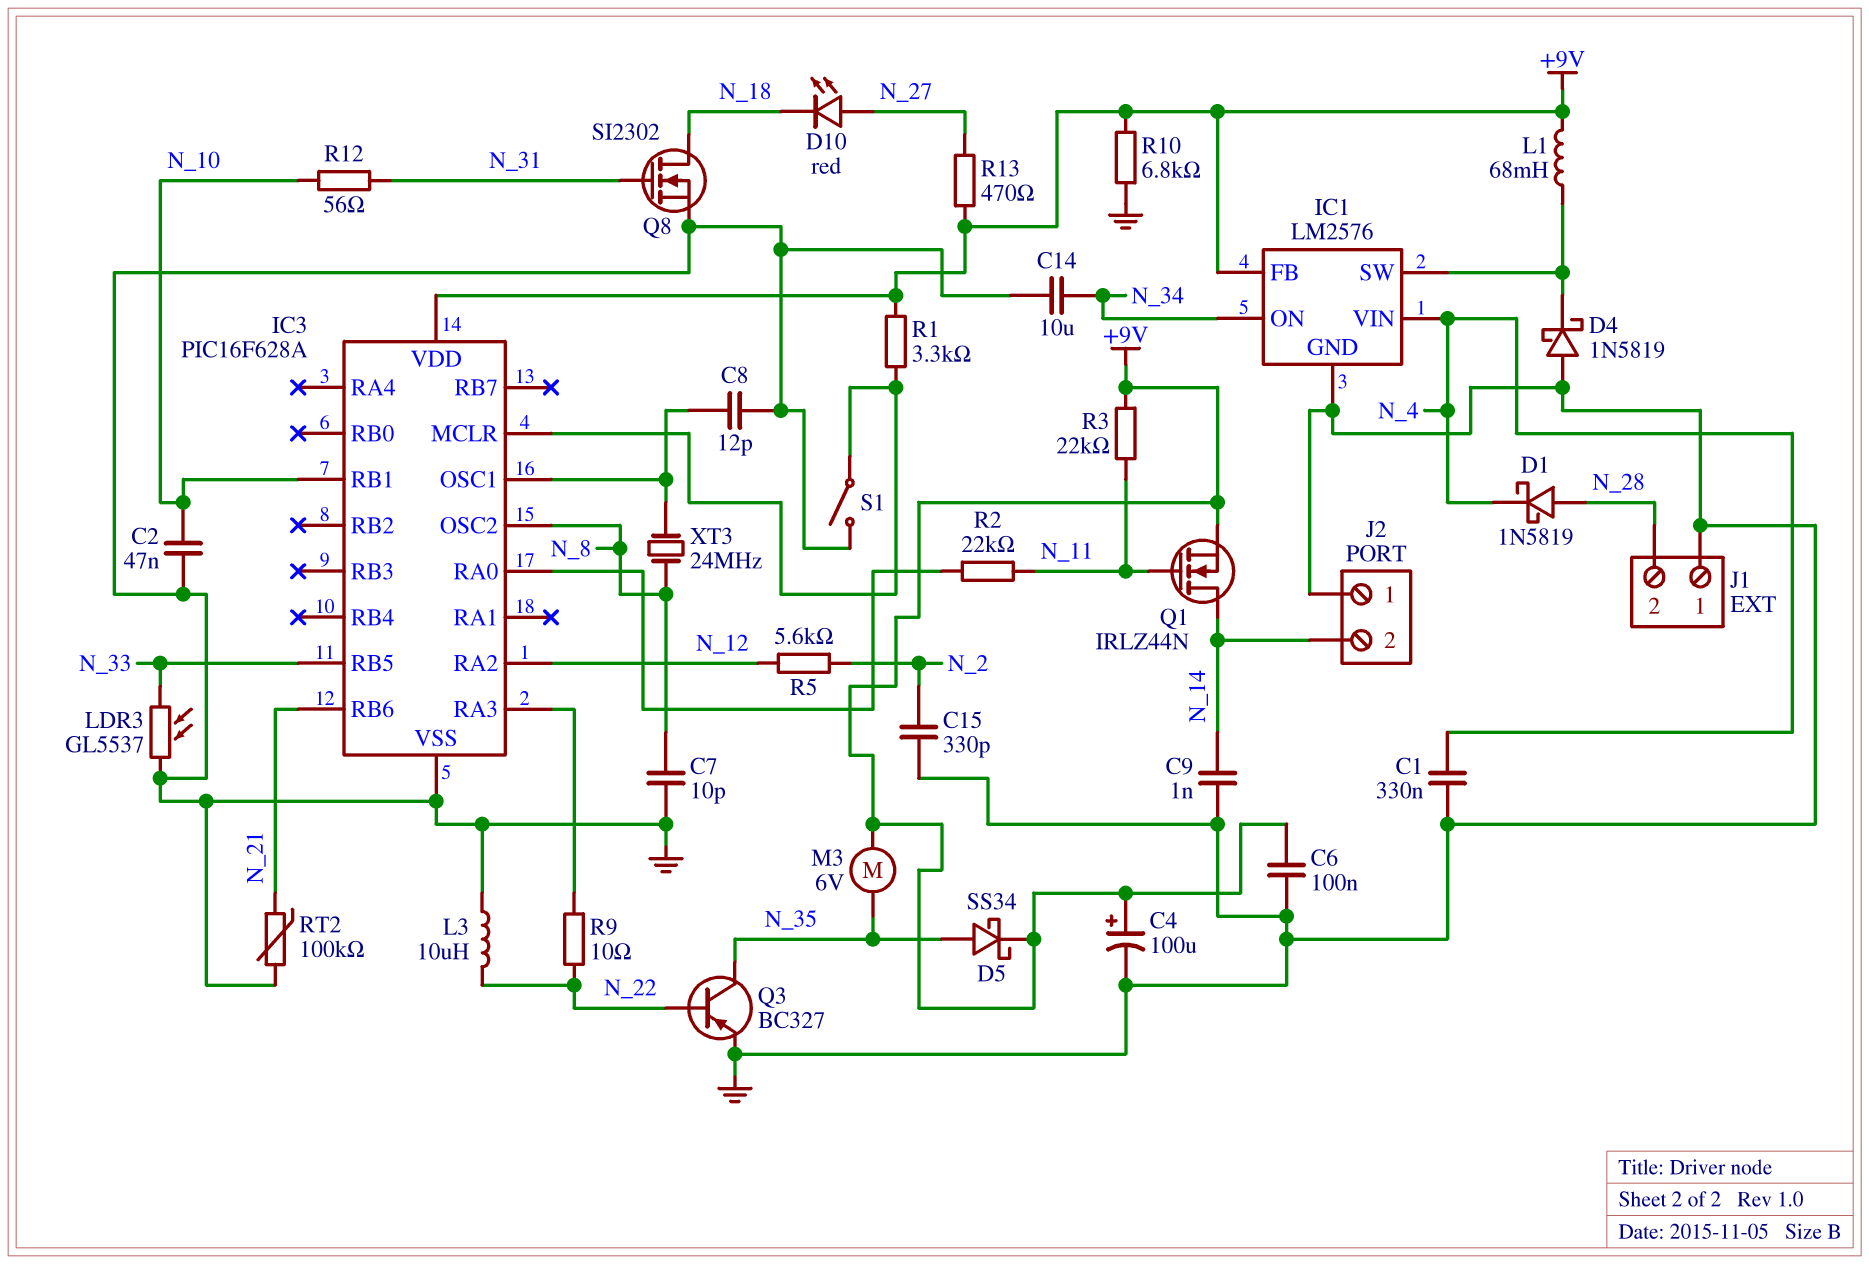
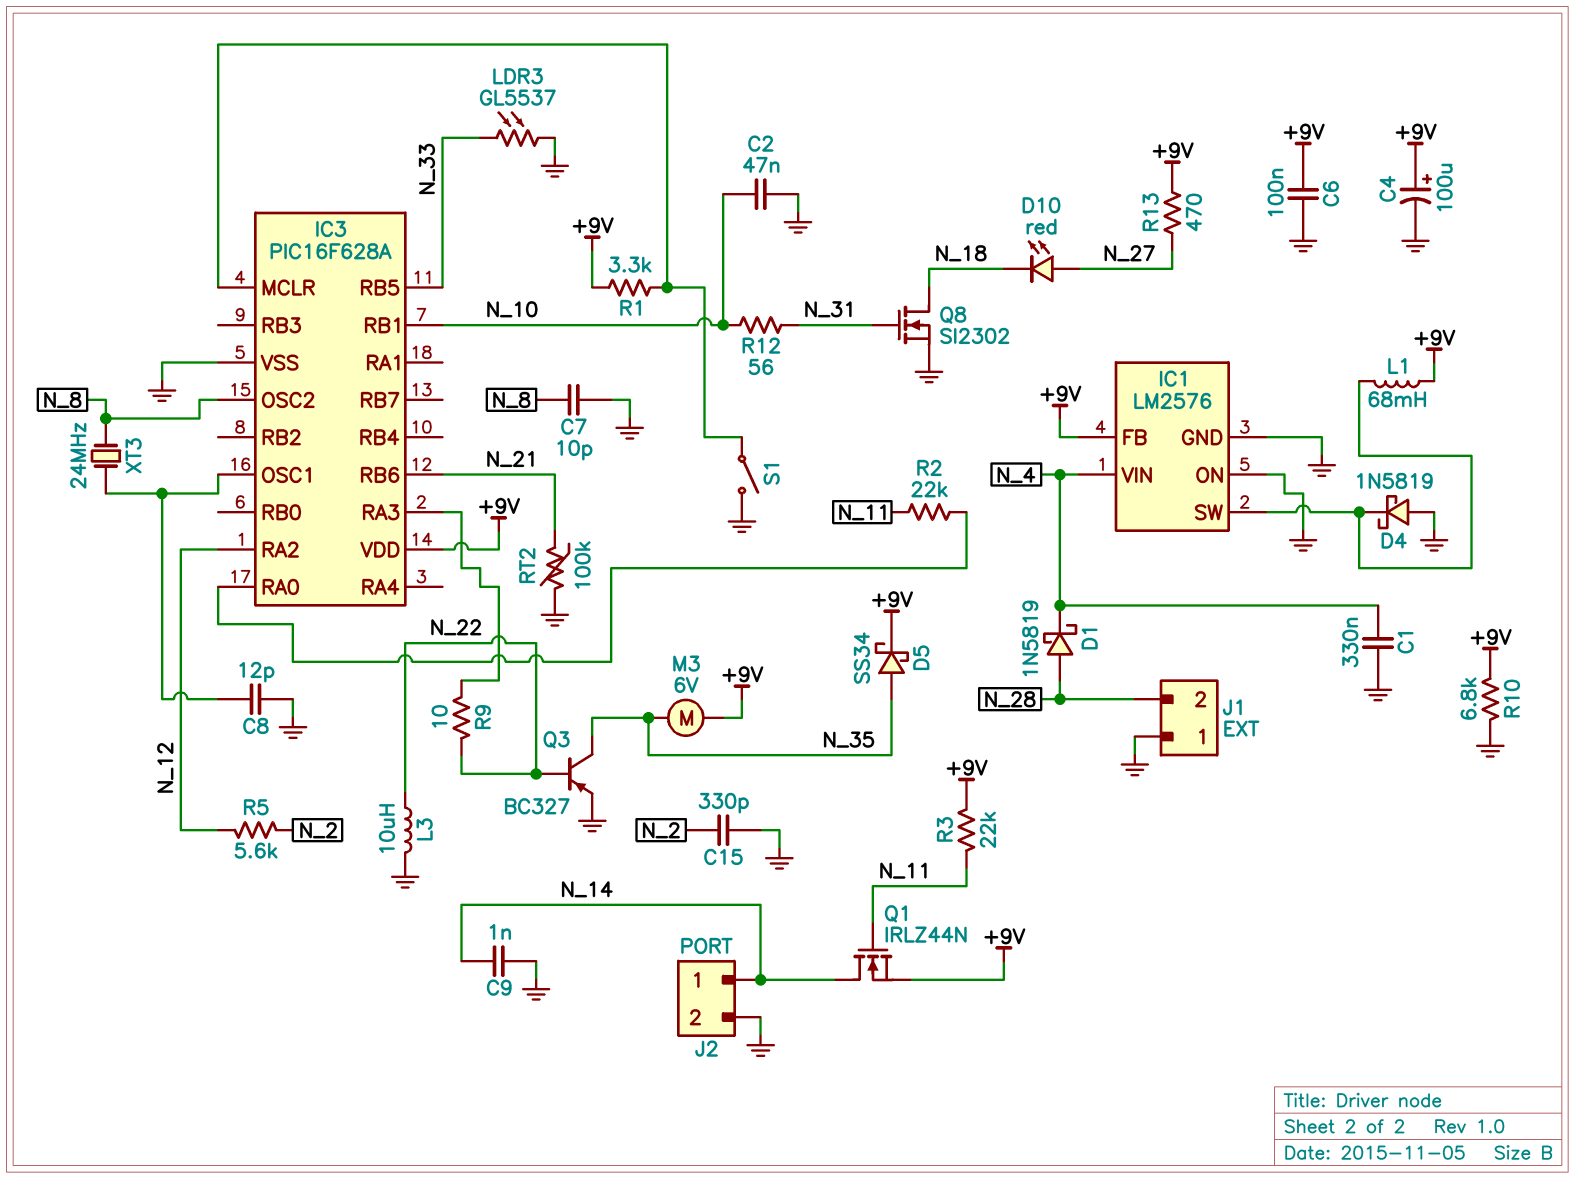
C14: 10uF (GND, N_34) -> none
IC1 pin ON: N_34 -> GND
J2 pin 1: GND -> N_14
J2 pin 2: N_14 -> GND

